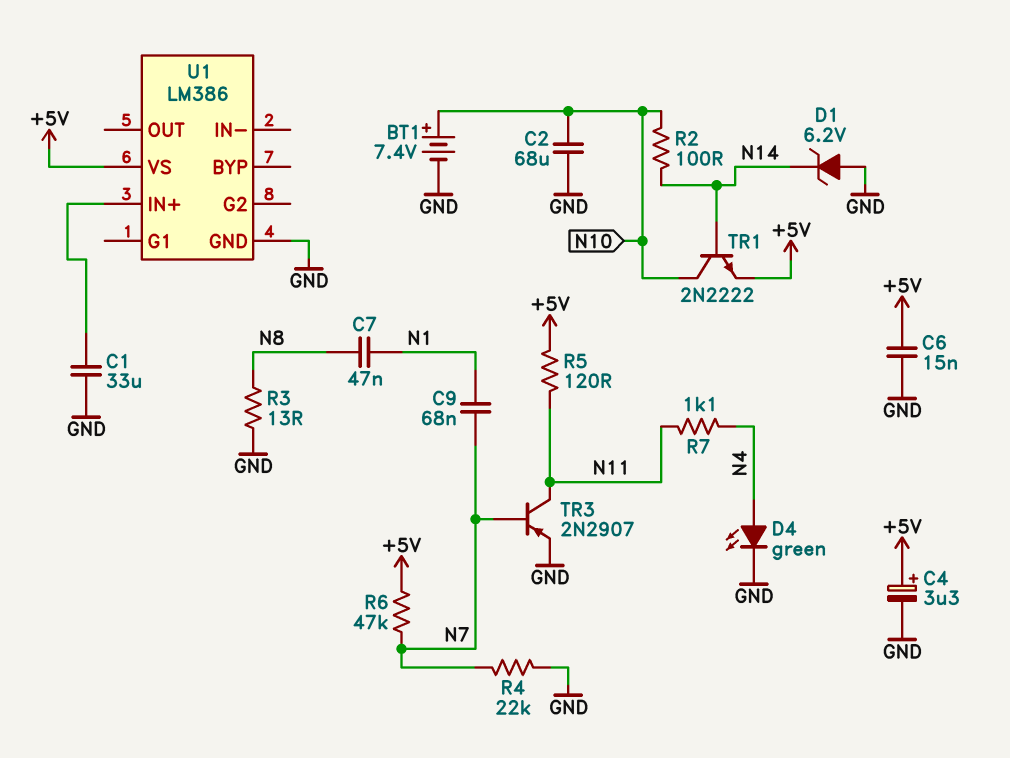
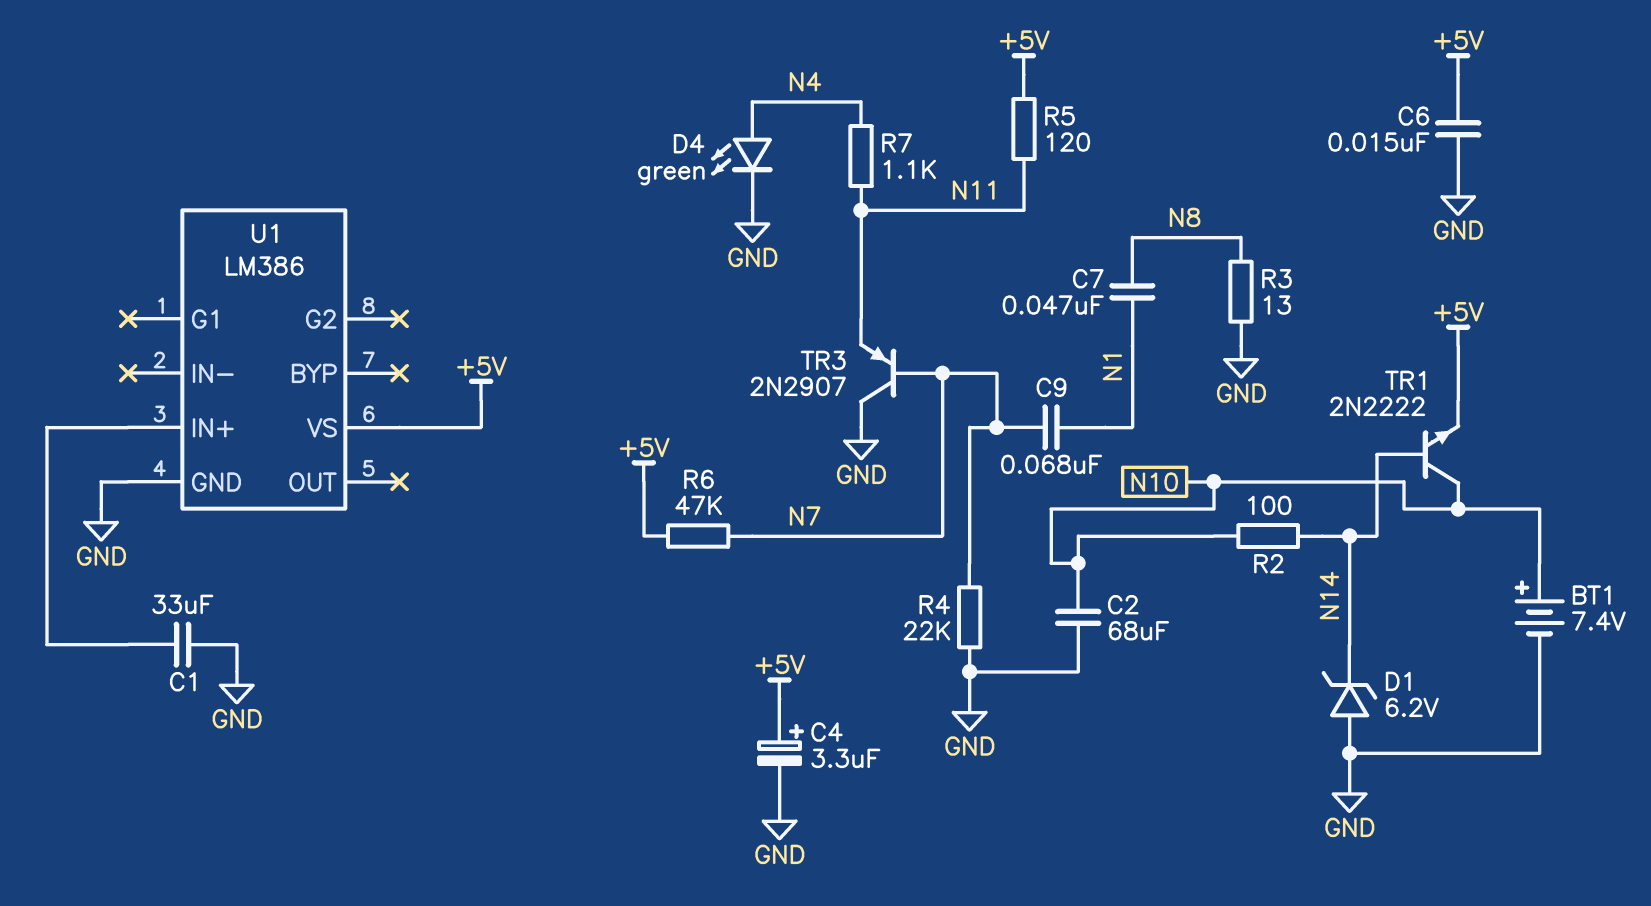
TR3: PNP 2N2907 (B N7, C N11, E GND) -> PNP 2N2907 (B N7, C GND, E N11)

